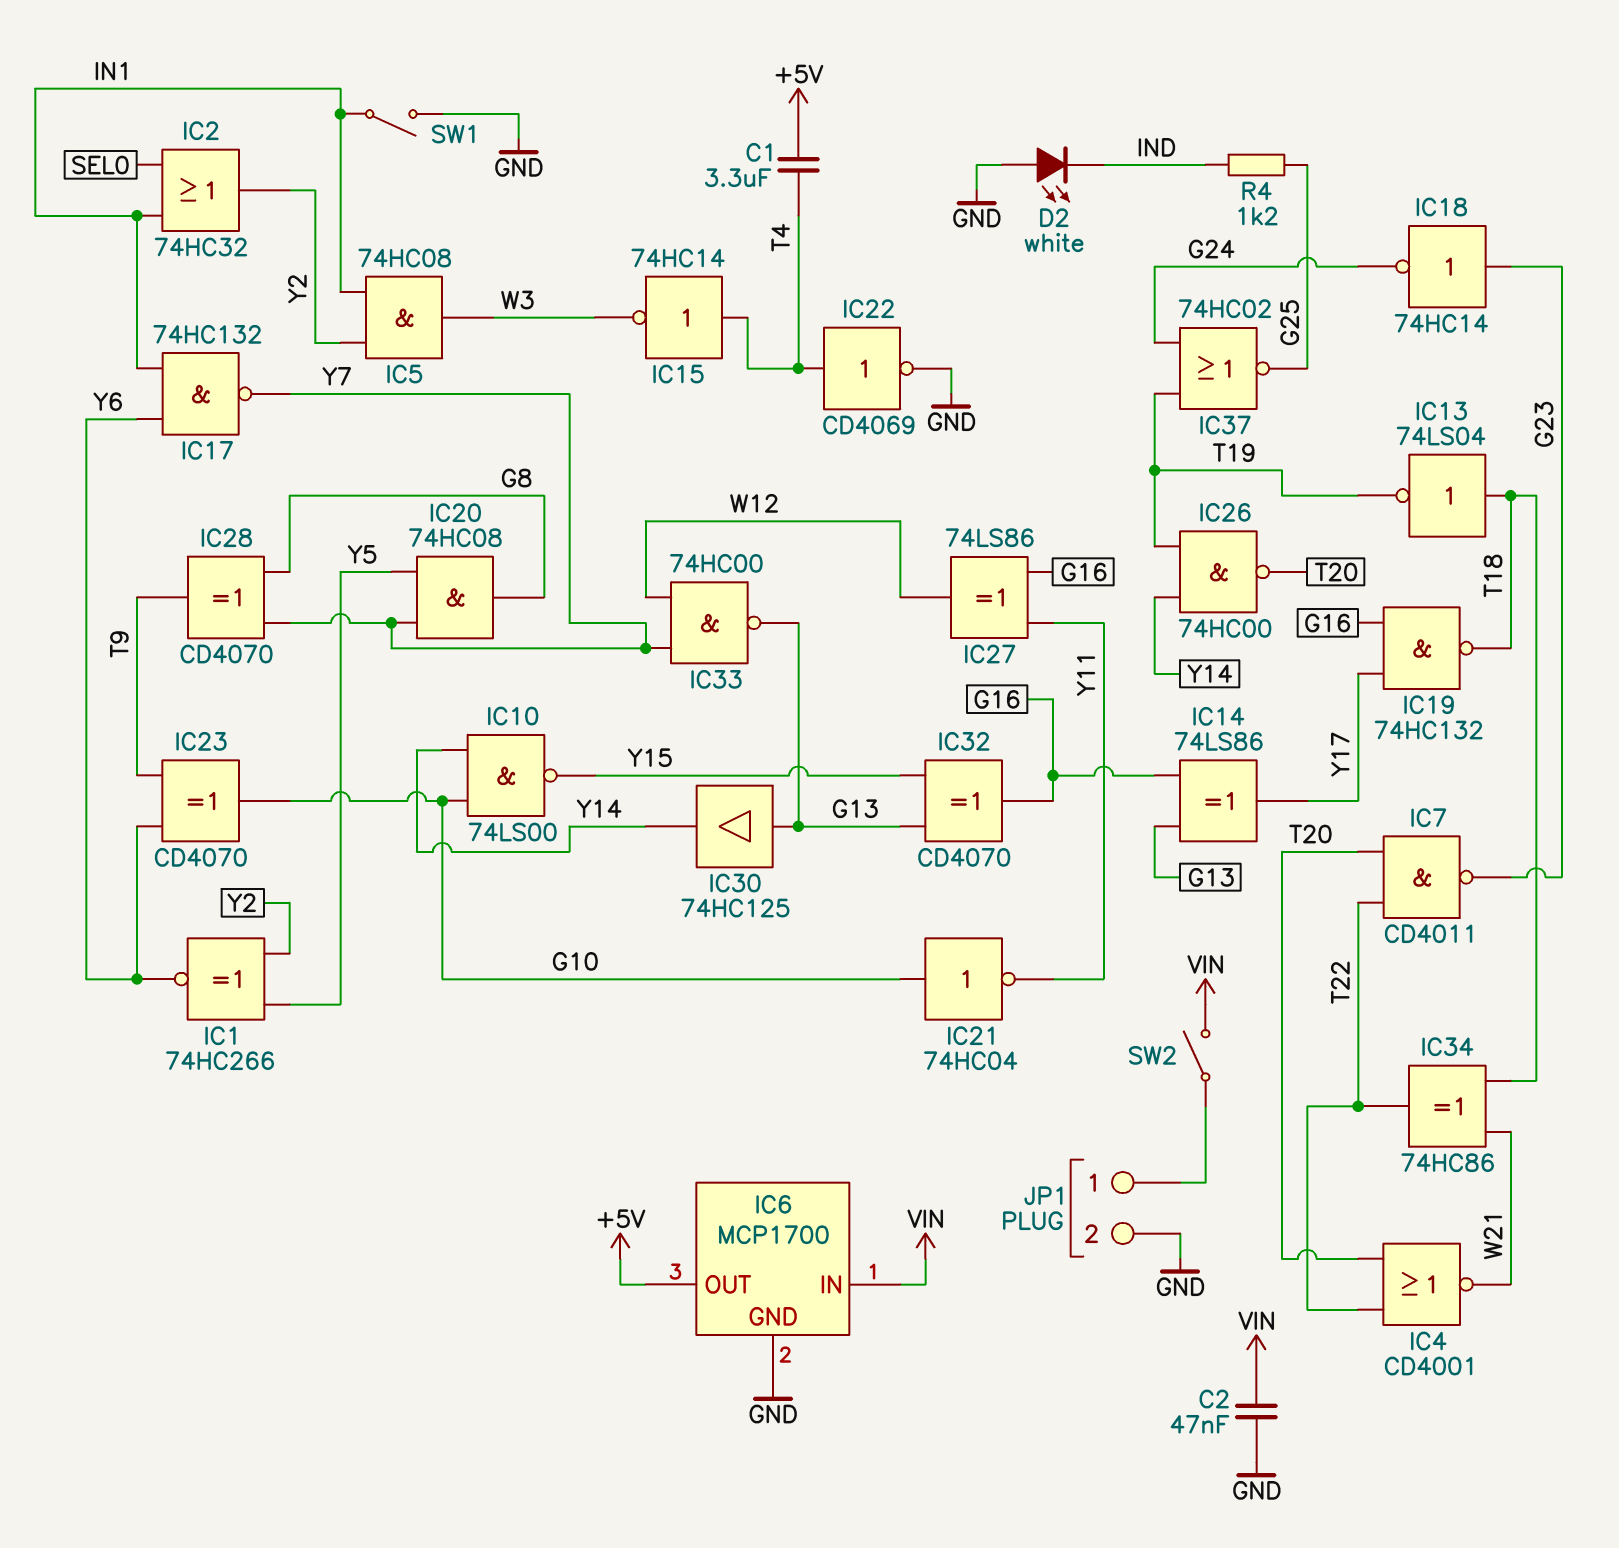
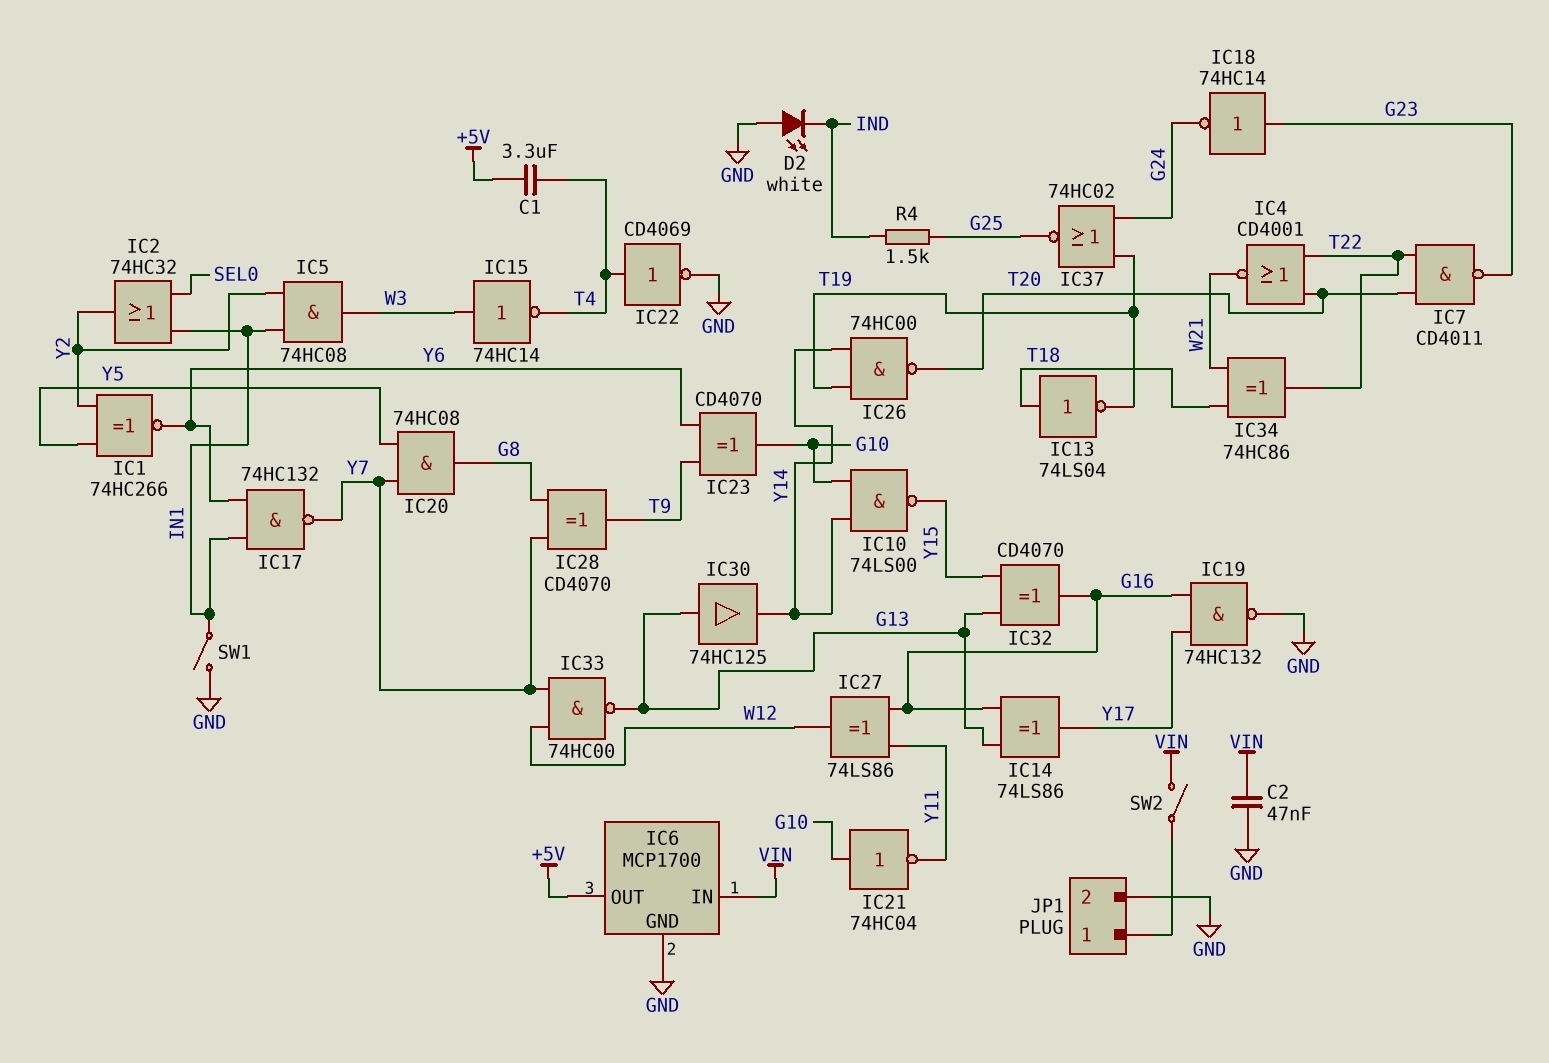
IC15: NOT 74HC14 (in T4, out W3) -> NOT 74HC14 (in W3, out T4)
IC19: NAND 74HC132 (in G16, in Y17, out T18) -> NAND 74HC132 (in G16, in Y17, out GND)
R4: 1.2k (G25, IND) -> 1.5k (G25, IND)

